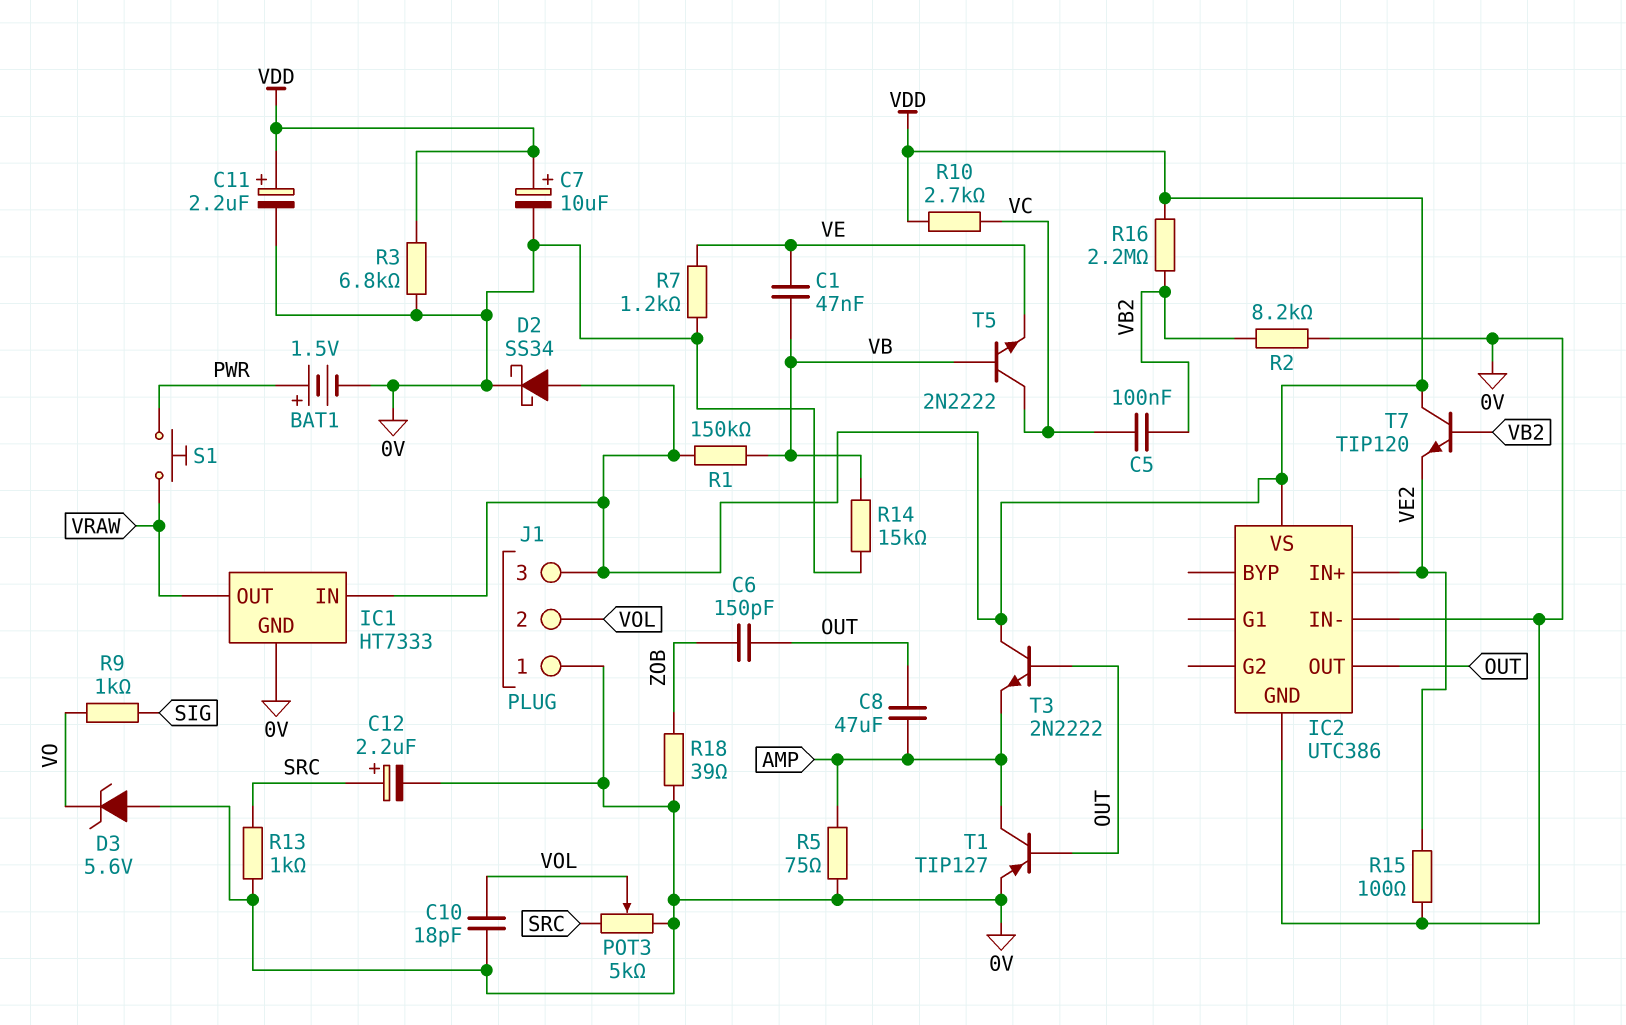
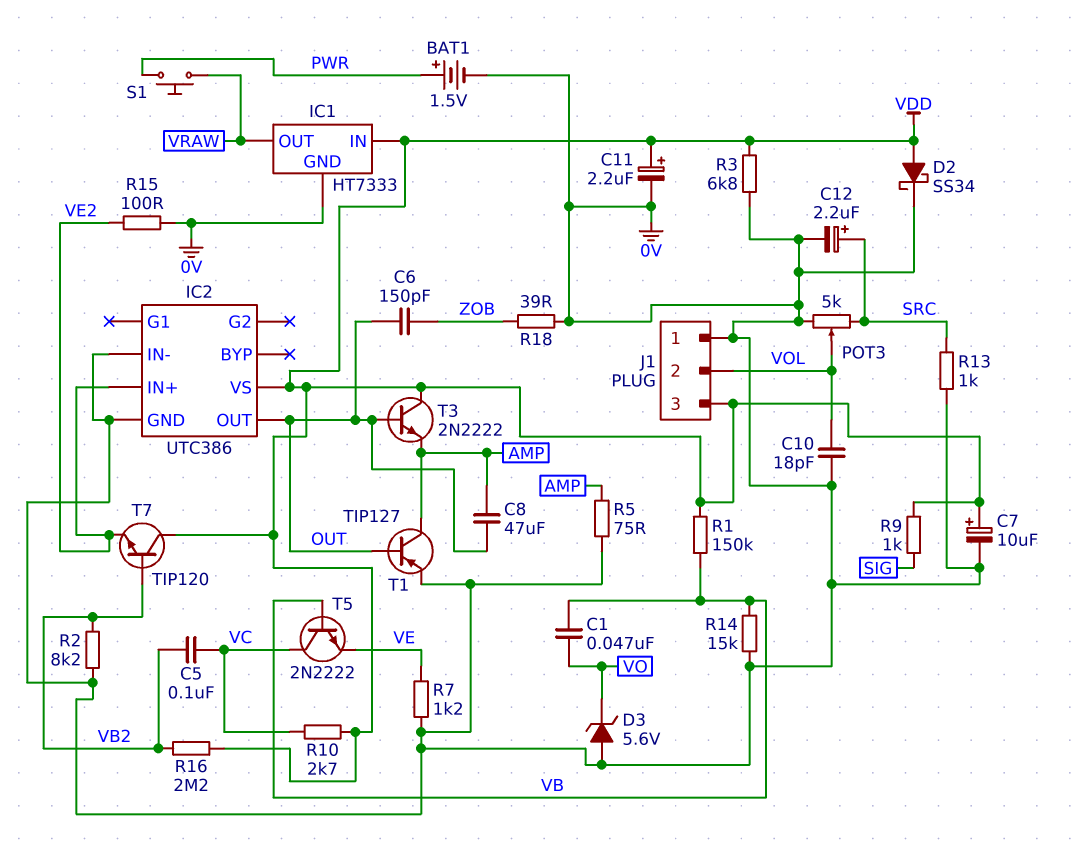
C1: 47nF (VB, VE) -> 47nF (VB, VO)
R9: 1k (SIG, VO) -> 1k (SIG, VDD)

